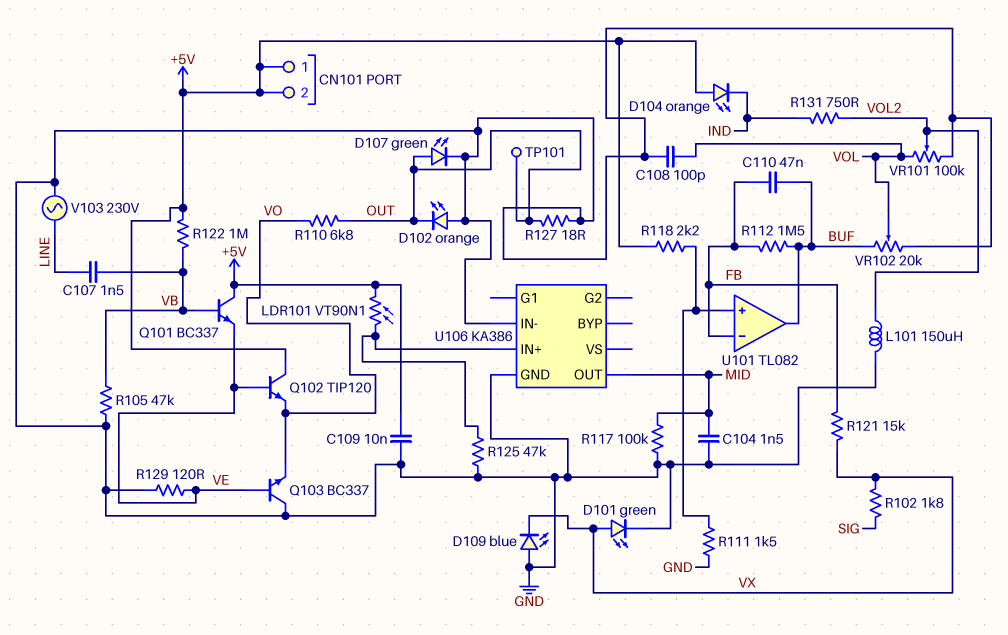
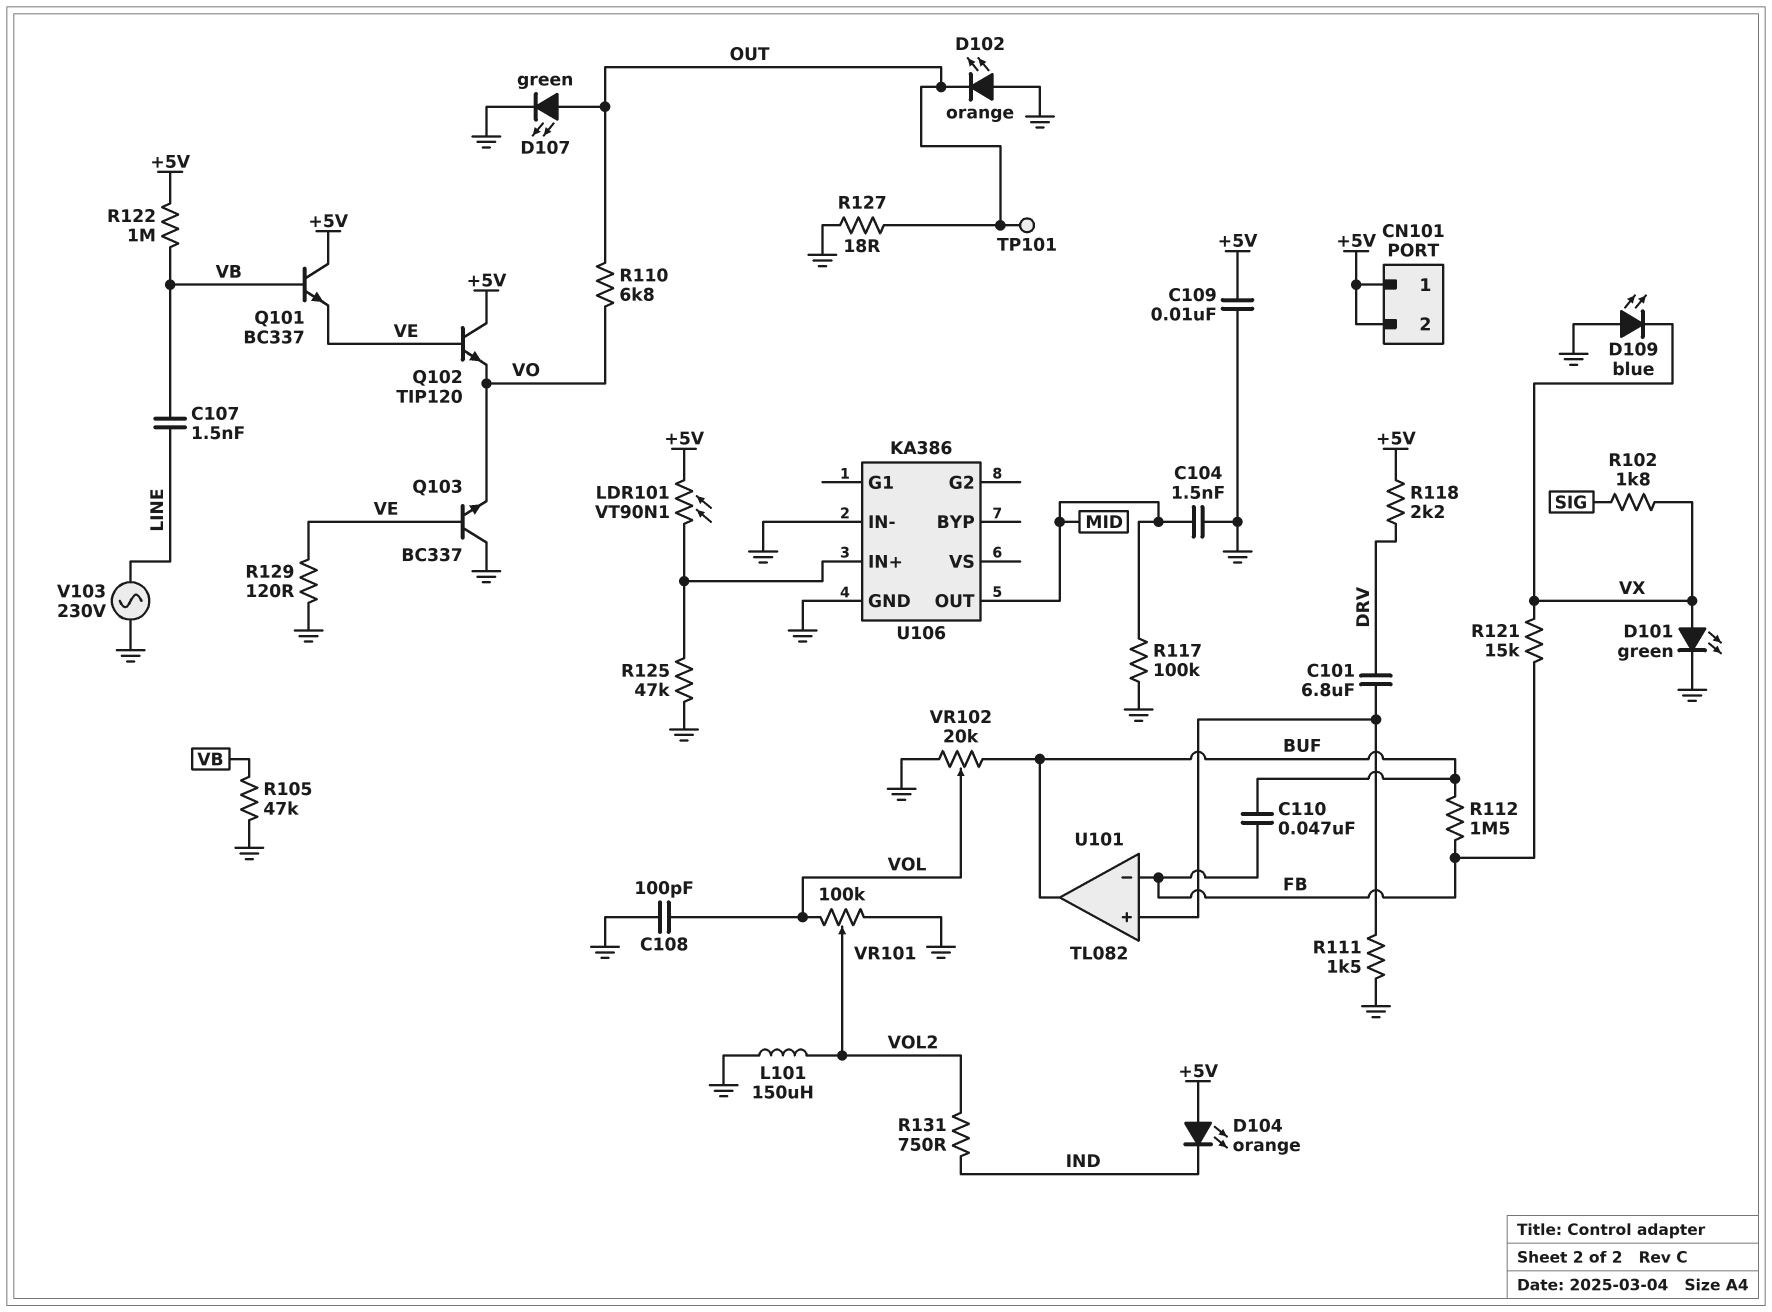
C101: none -> 6.8uF (DRV, U101/in+)
R118: 2.2k (+5V, U101/in+) -> 2.2k (+5V, DRV)

